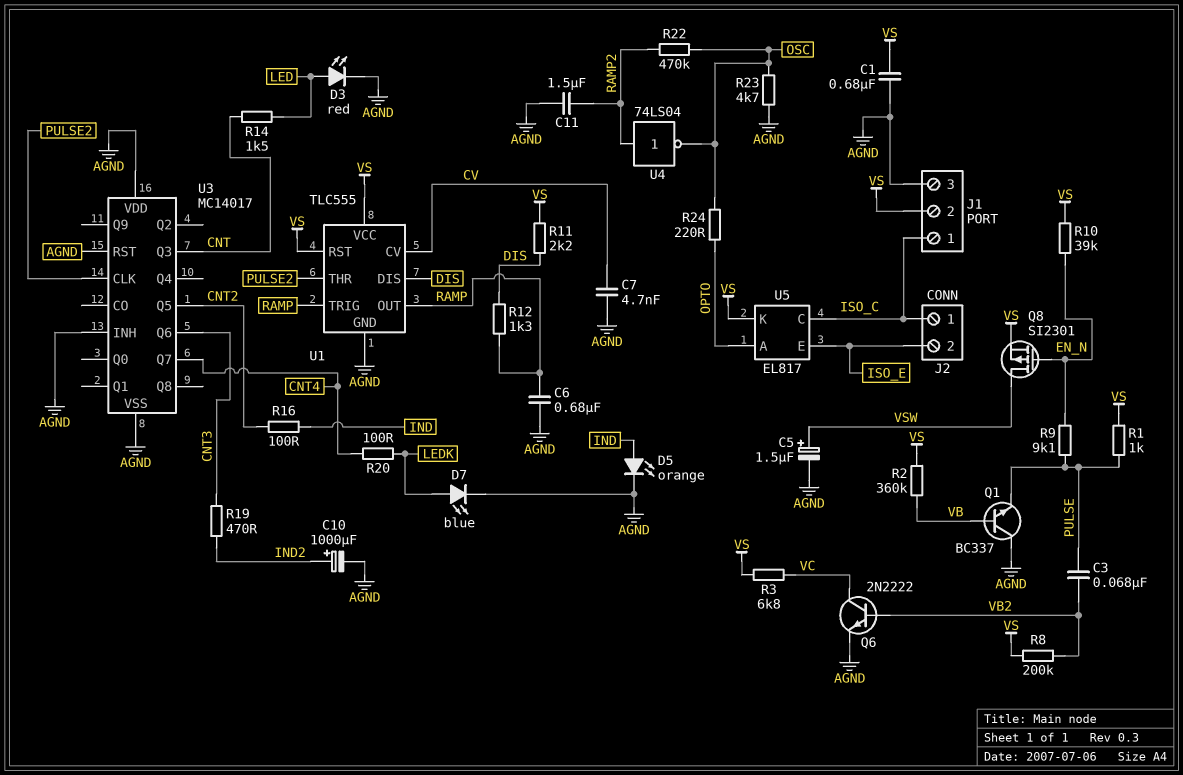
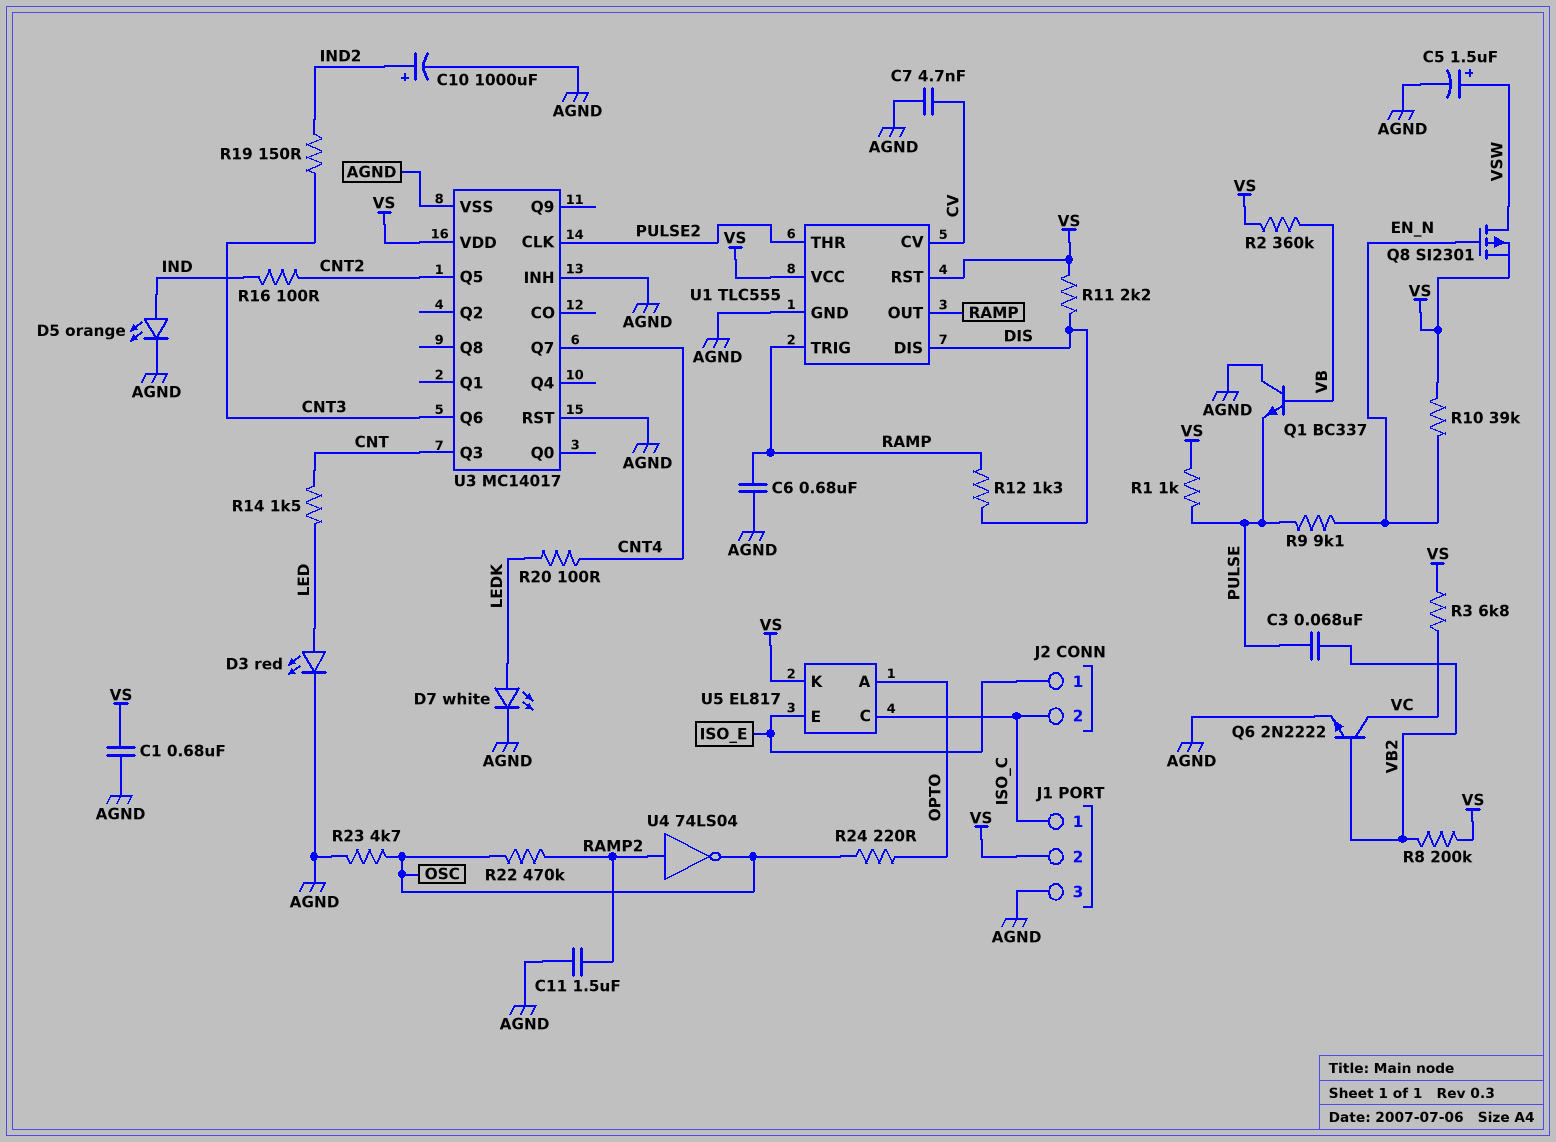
D7: LED blue (A LEDK, K AGND) -> LED white (A LEDK, K AGND)
J2 pin 1: ISO_C -> ISO_E
J2 pin 2: ISO_E -> ISO_C
R19: 470 (CNT3, IND2) -> 150 (CNT3, IND2)
U3 pin VDD: AGND -> VS

